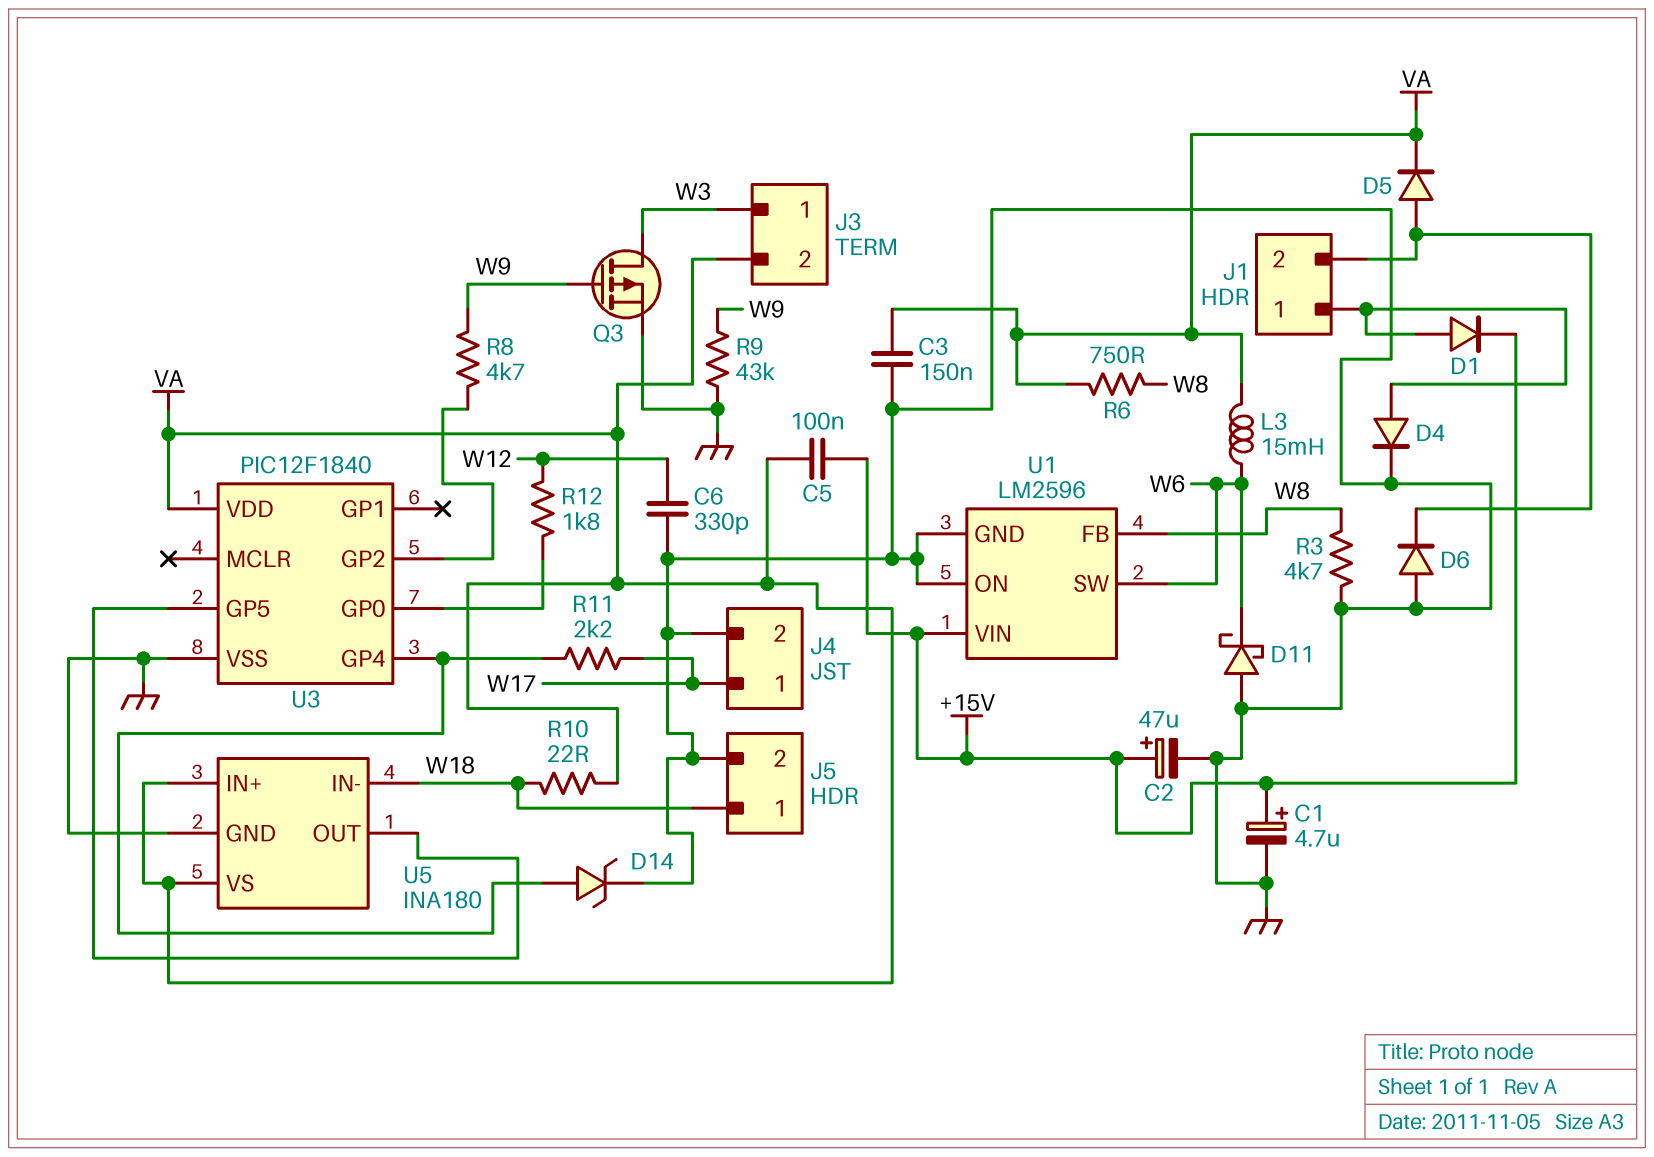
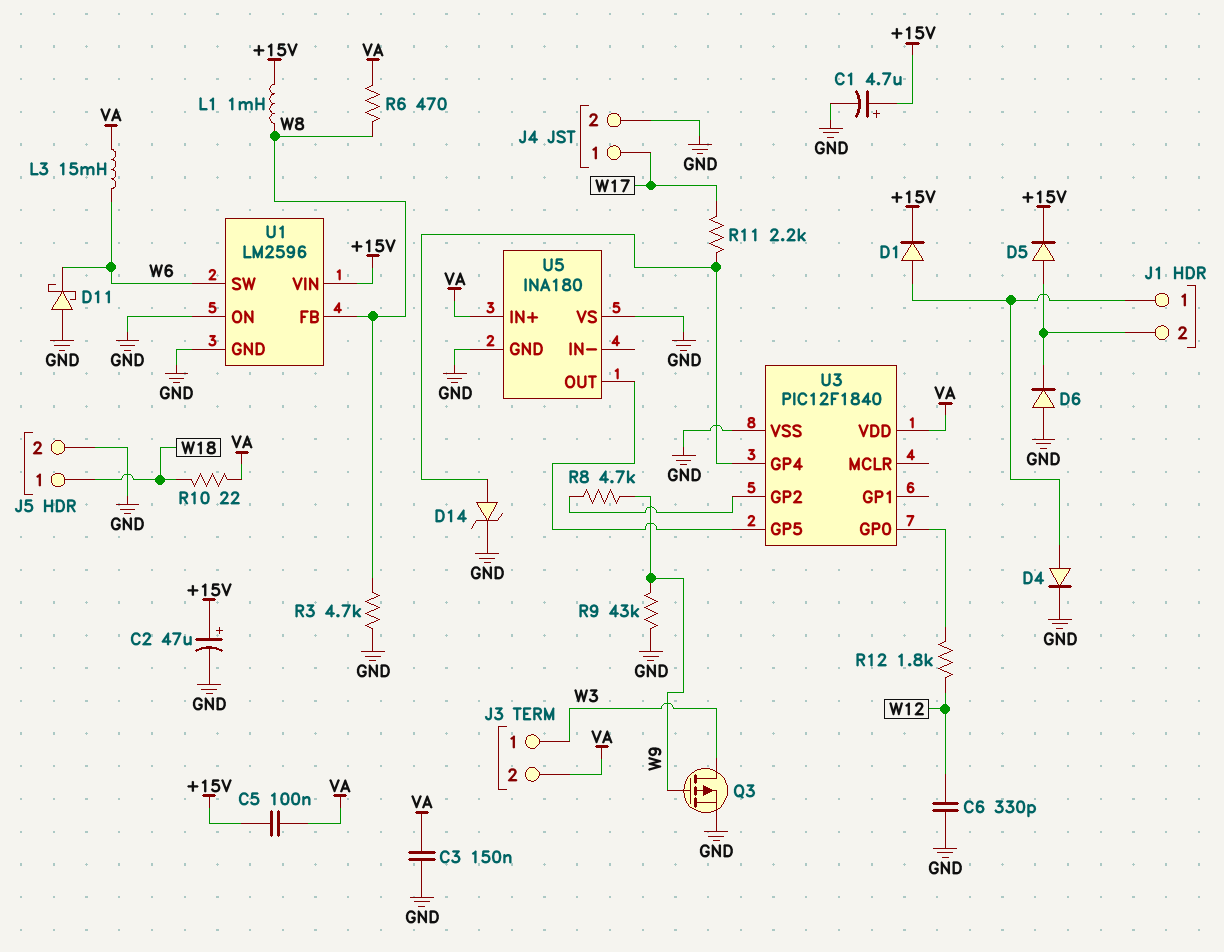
D5: diode (A J1/2, K VA) -> diode (A J1/2, K +15V)
L1: none -> 1mH (+15V, W8)
R6: 750 (VA, W8) -> 470 (VA, W8)
U5 pin IN-: W18 -> none
U5 pin VS: VA -> GND

